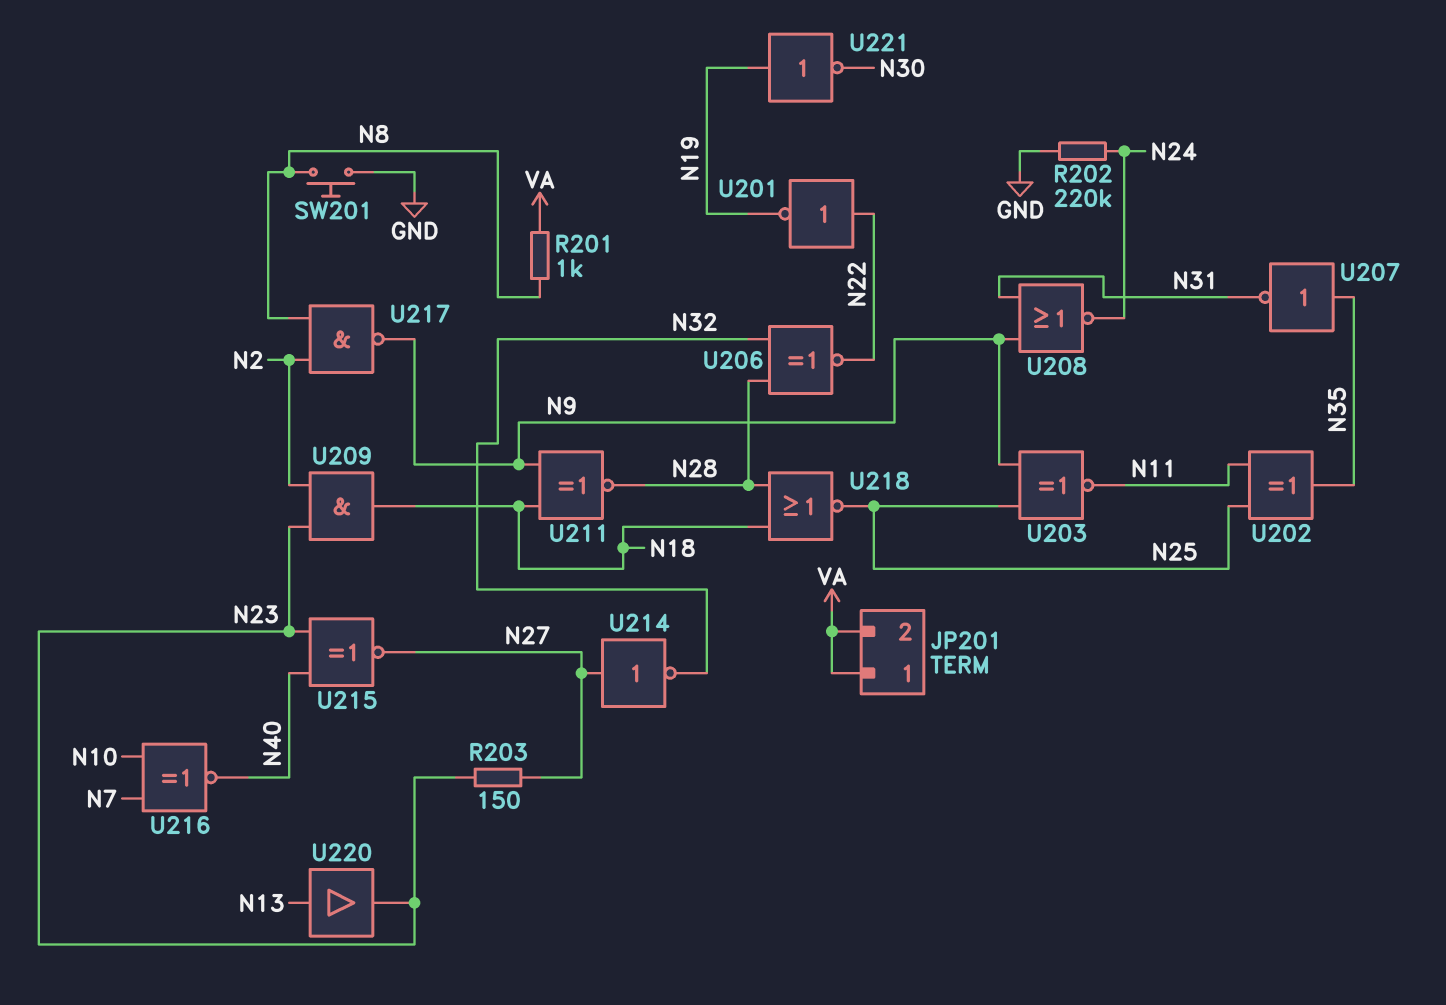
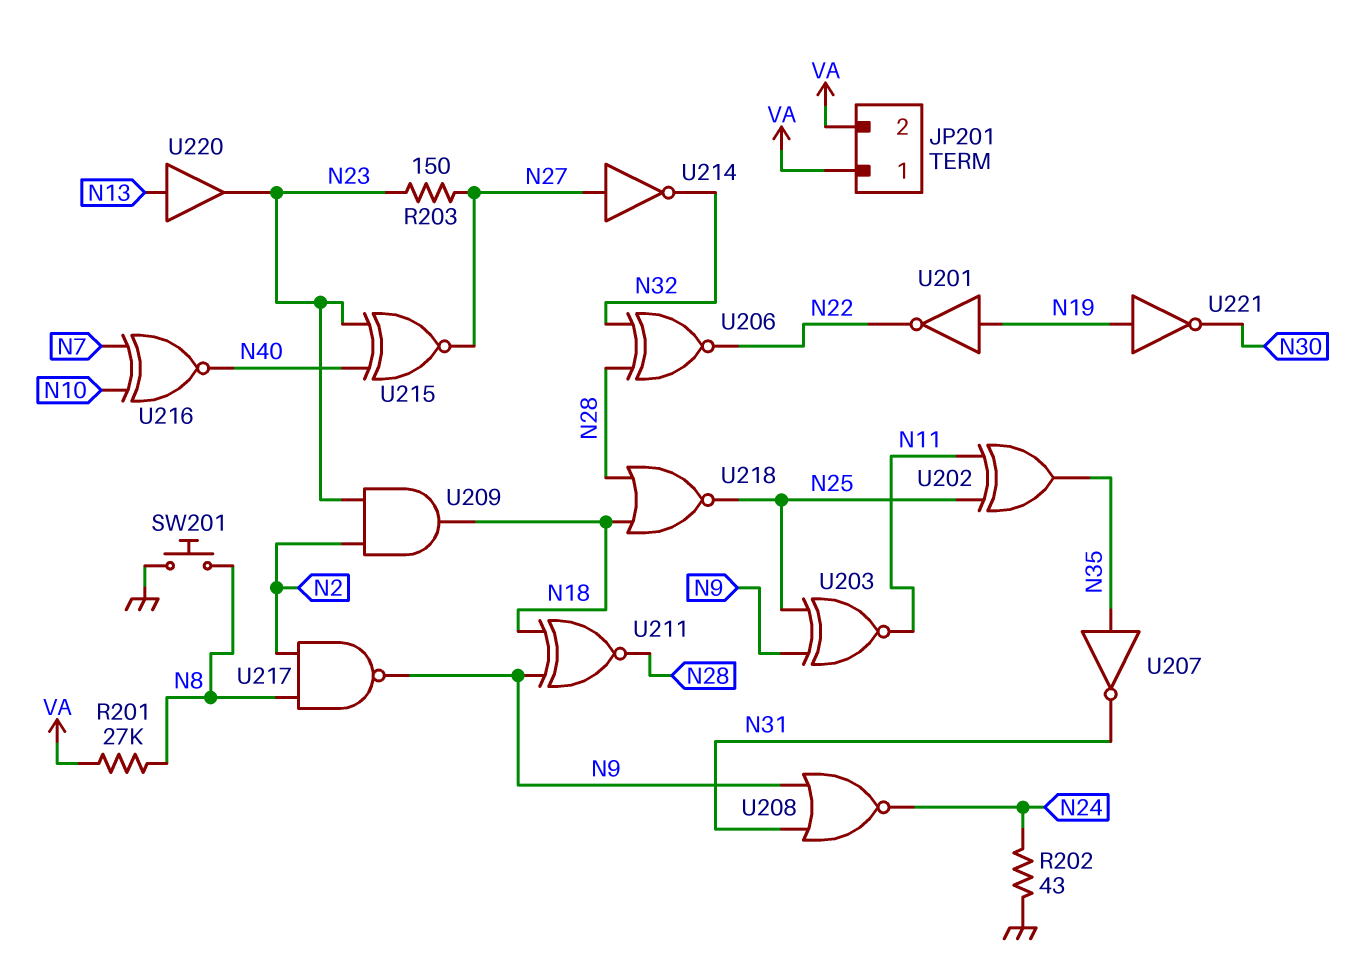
R201: 1k (N8, VA) -> 27k (N8, VA)
R202: 220k (GND, N24) -> 43 (GND, N24)
U201: NOT (in N22, out N19) -> NOT (in N19, out N22)

